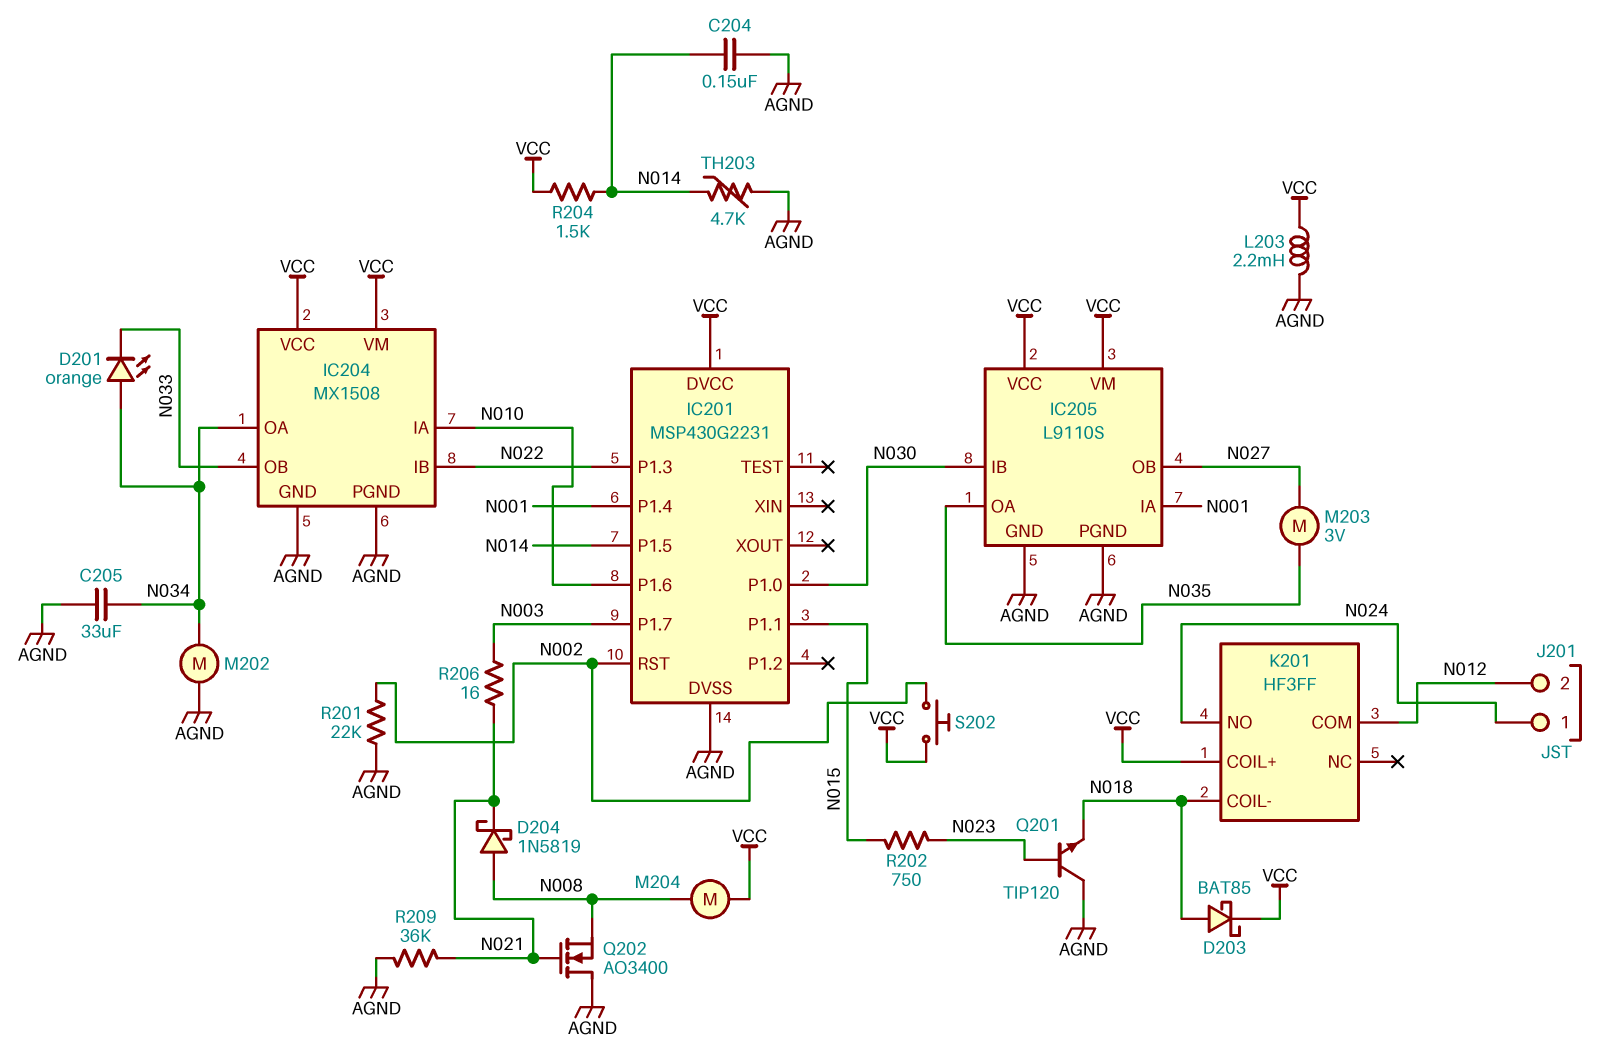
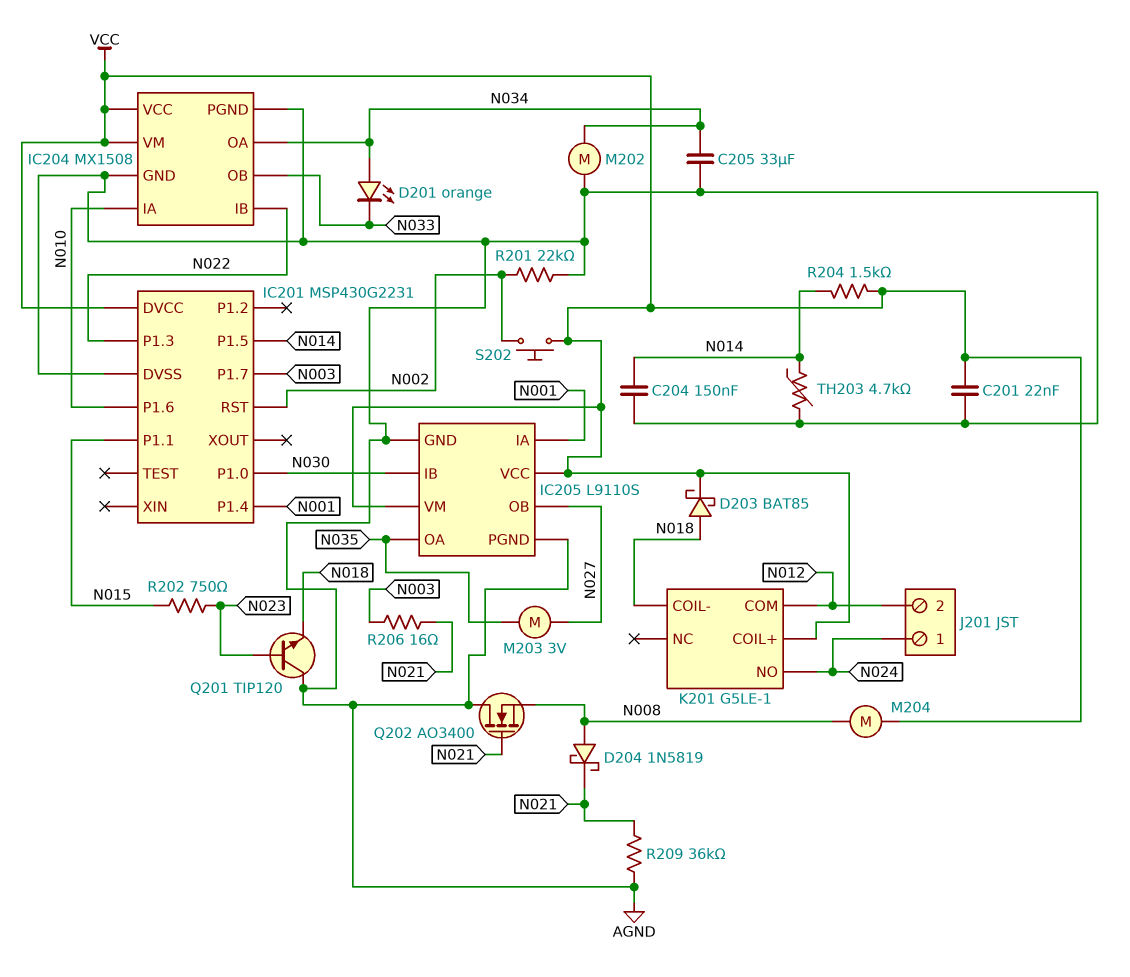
C201: none -> 22nF (AGND, VCC)
K201: HF3FF -> G5LE-1
L203: 2.2mH (AGND, VCC) -> none

